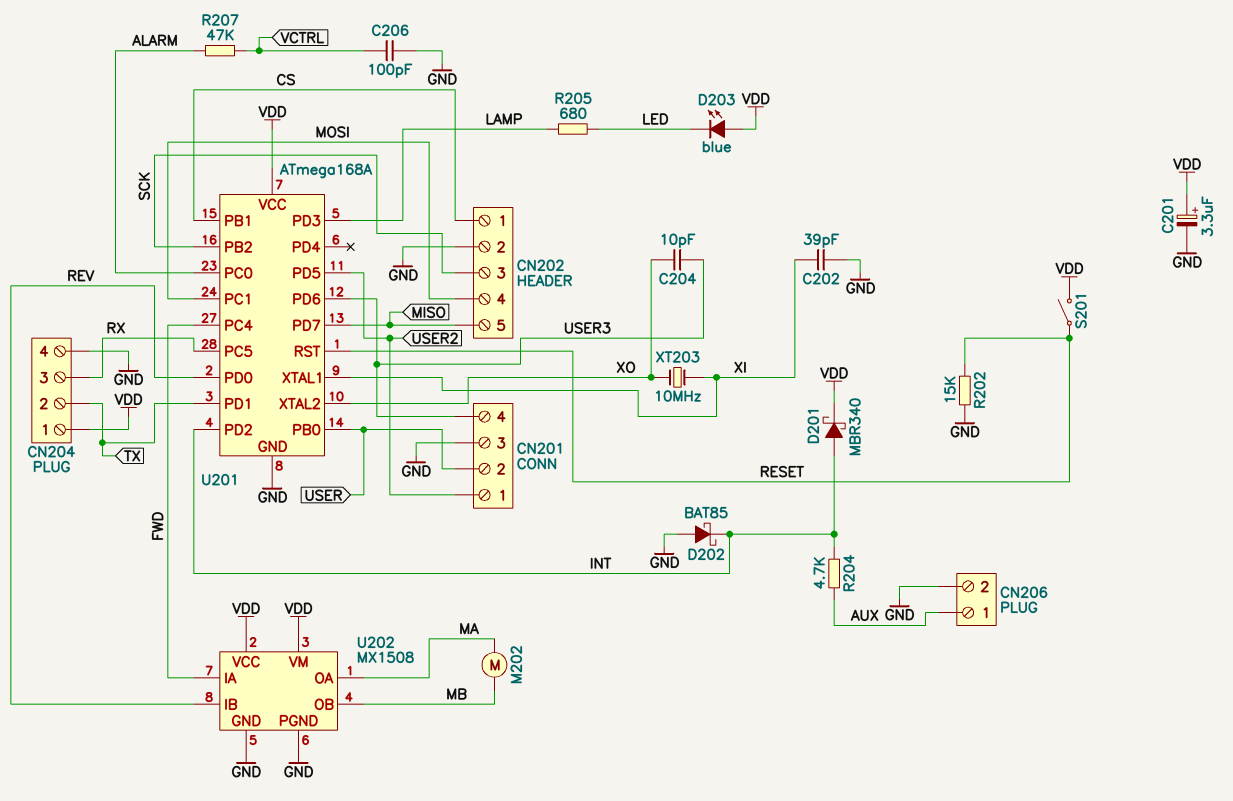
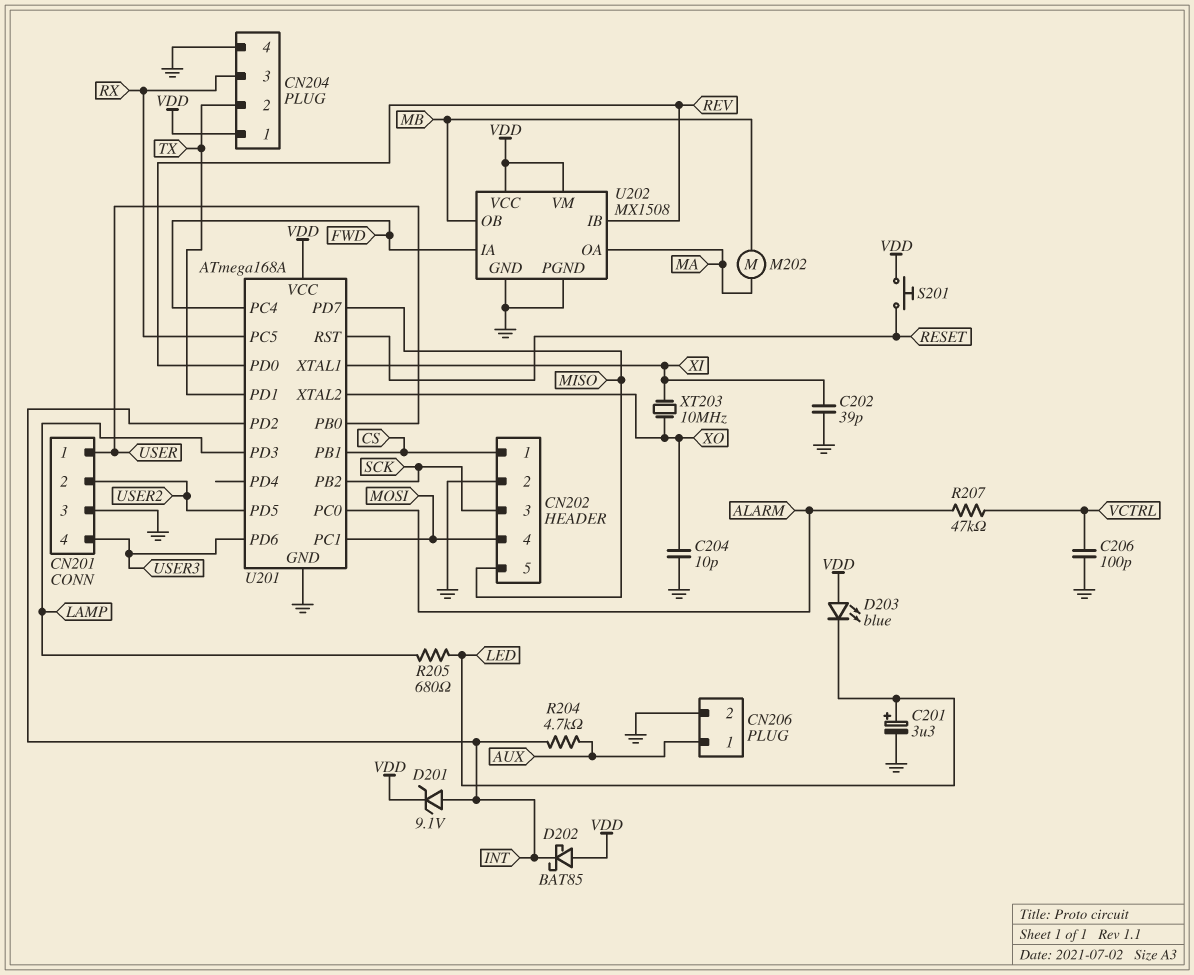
C201: 3.3uF (plus VDD, minus GND) -> 3.3uF (plus LED, minus GND)
C204: 10pF (USER3, XO) -> 10pF (GND, XO)
CN201 pin 1: USER2 -> USER
CN201 pin 2: USER -> USER2
D201: schottky MBR340 (A INT, K VDD) -> zener 9.1V (A INT, K VDD)
D202: schottky BAT85 (A GND, K INT) -> schottky BAT85 (A VDD, K INT)
R202: 15k (GND, RESET) -> none
S201: switch (RESET, VDD) -> button (RESET, VDD)

